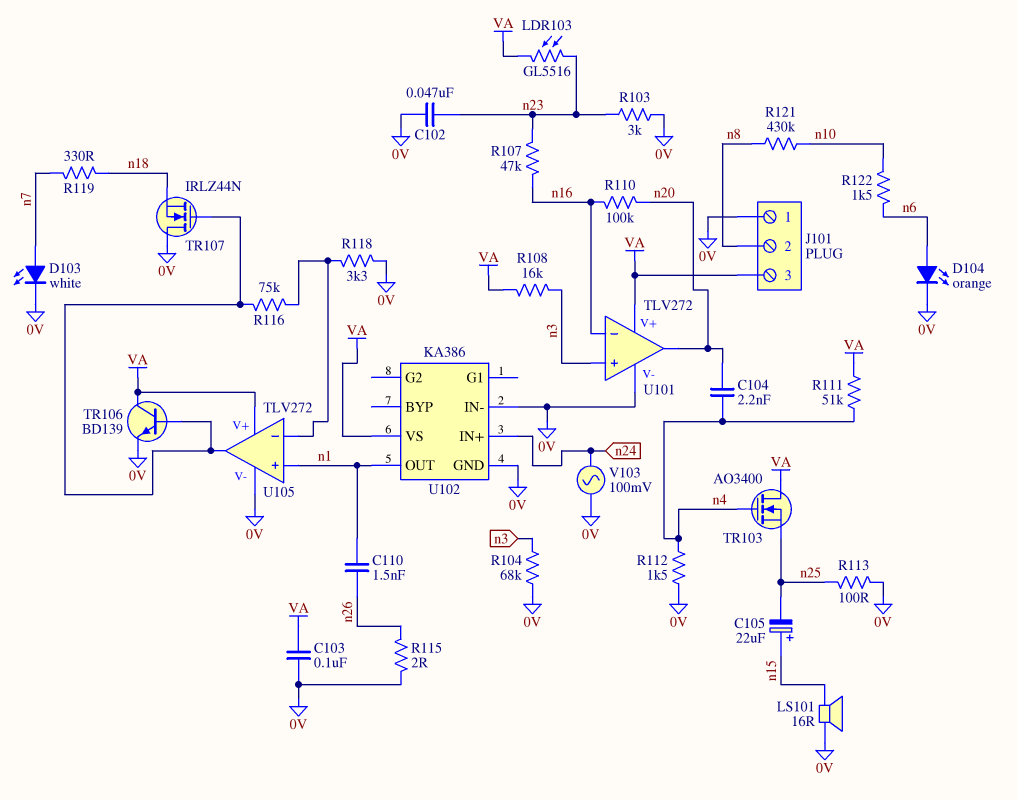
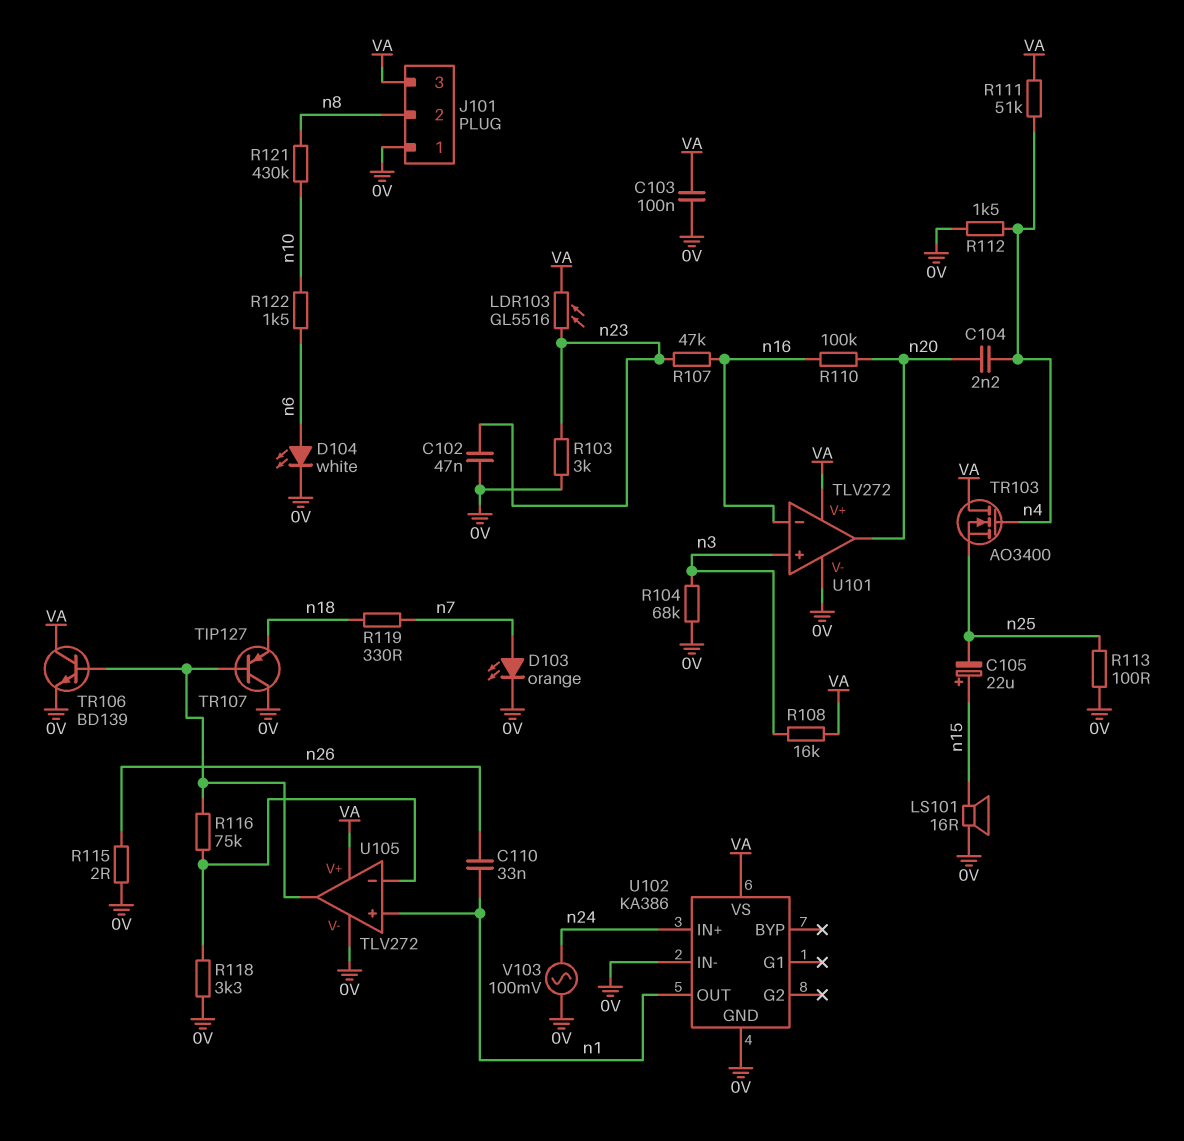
C110: 1.5nF (n1, n26) -> 33nF (n1, n26)
D103: LED white (A n7, K 0V) -> LED orange (A n7, K 0V)
D104: LED orange (A n6, K 0V) -> LED white (A n6, K 0V)
TR107: NMOS IRLZ44N (G U105/out, D 0V, S n18) -> PNP TIP127 (B U105/out, C 0V, E n18)

